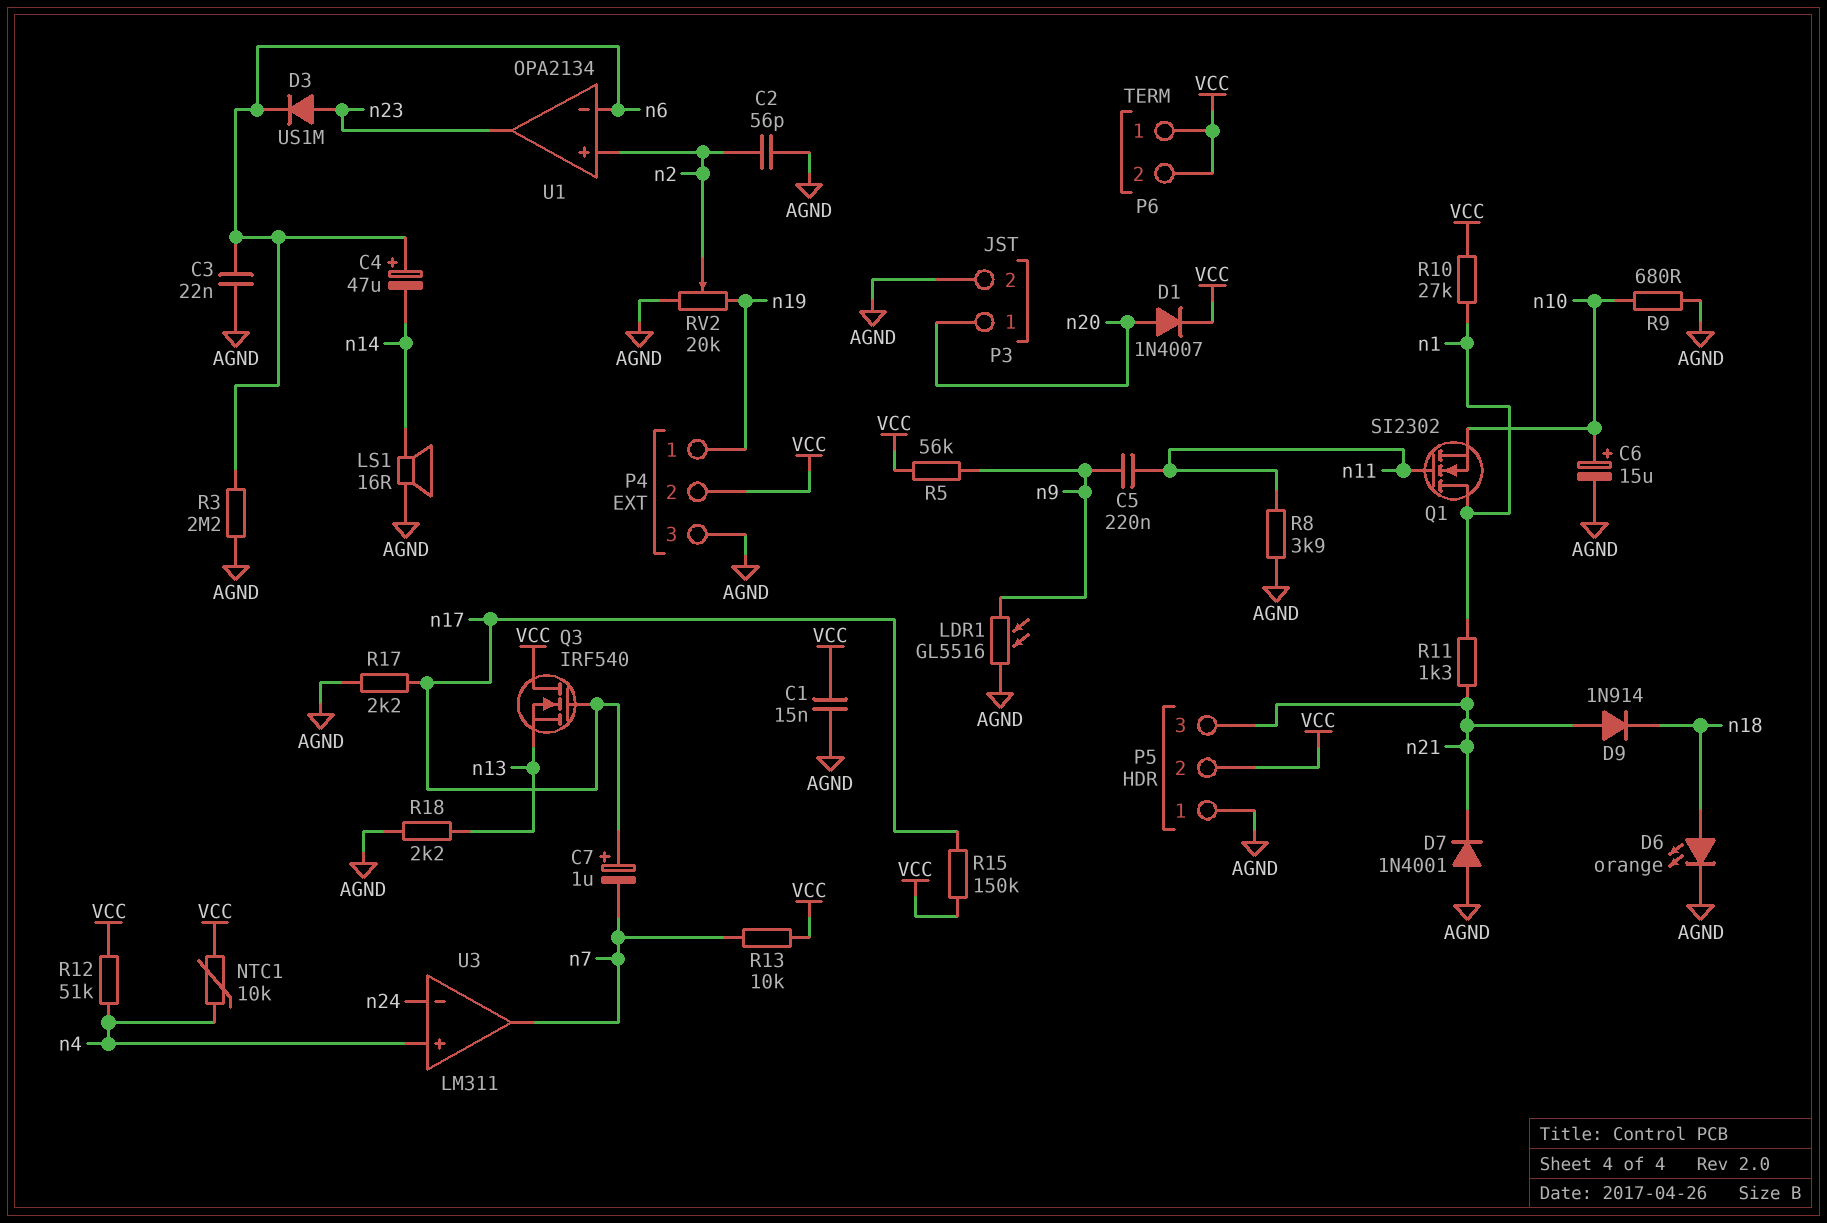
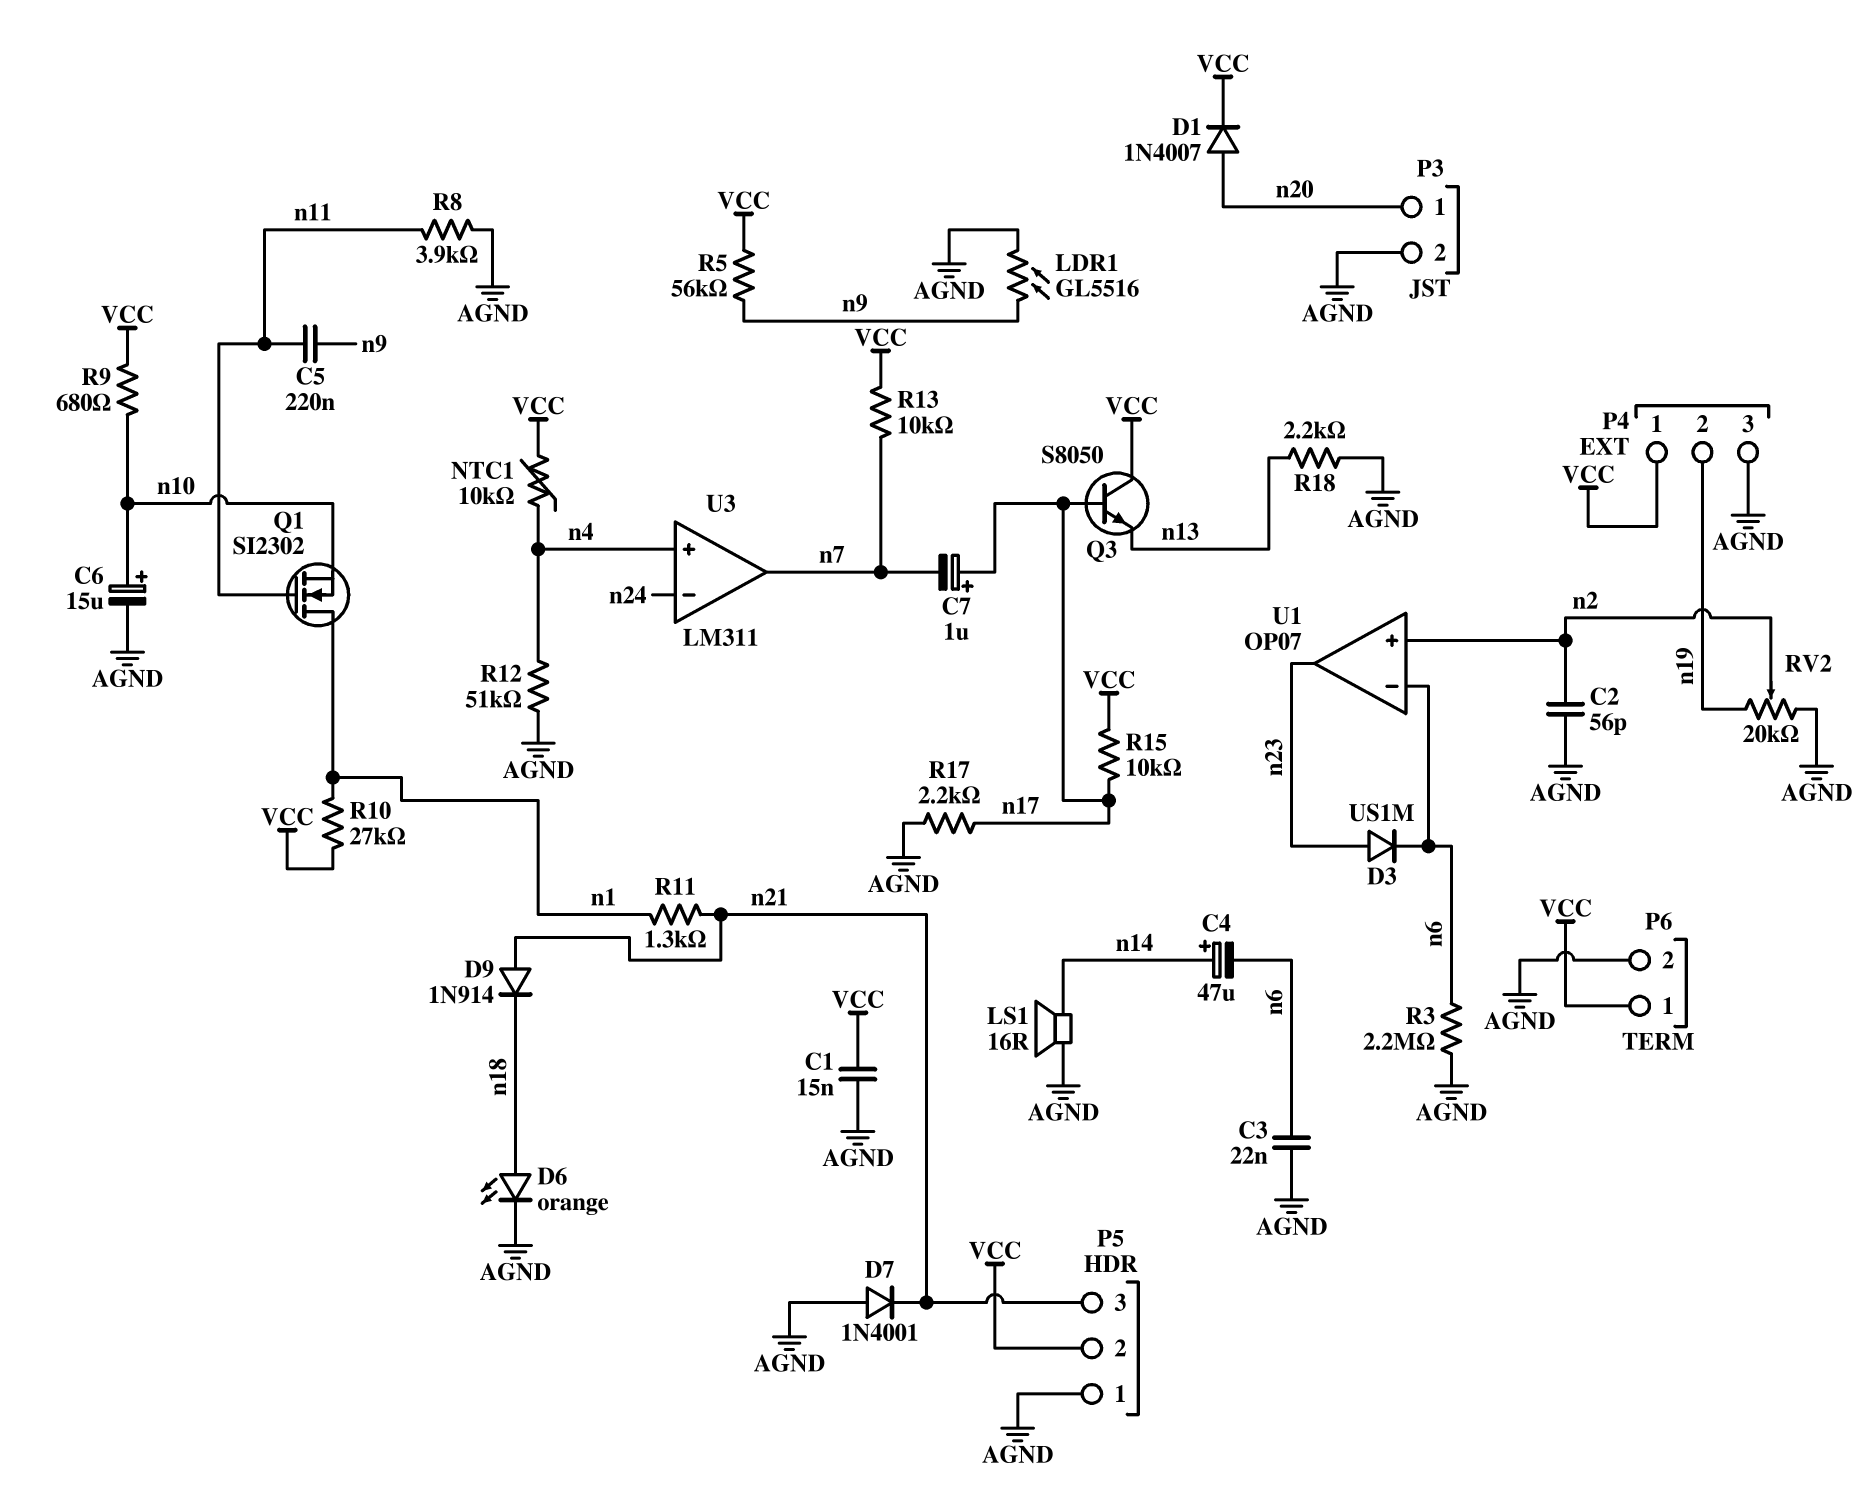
C4: 47uF (plus n6, minus n14) -> 47uF (plus n14, minus n6)
P4 pin 1: n19 -> VCC
P4 pin 2: VCC -> n19
P6 pin 2: VCC -> AGND
Q3: NMOS IRF540 (G n17, D VCC, S n13) -> NPN S8050 (B n17, C VCC, E n13)
R9: 680 (AGND, n10) -> 680 (VCC, n10)
R12: 51k (VCC, n4) -> 51k (AGND, n4)
R15: 150k (VCC, n17) -> 10k (VCC, n17)
U1: OPA2134 -> OP07

